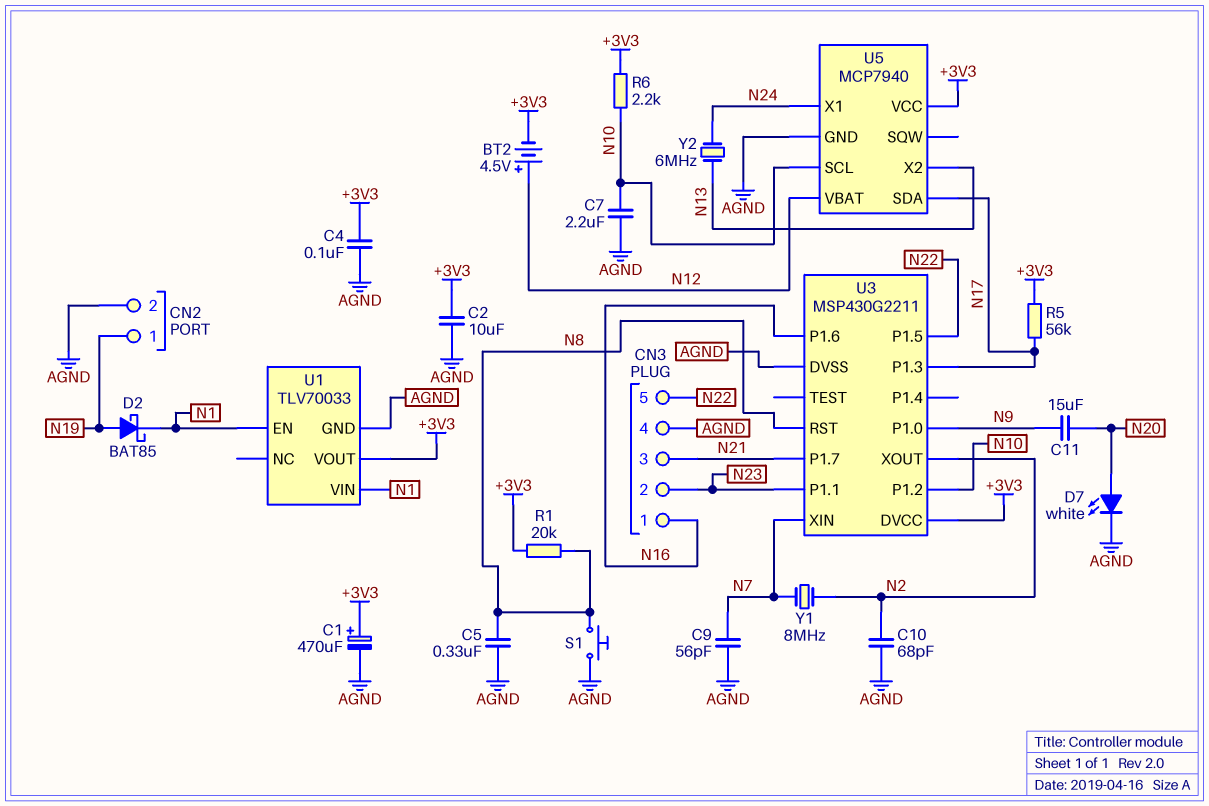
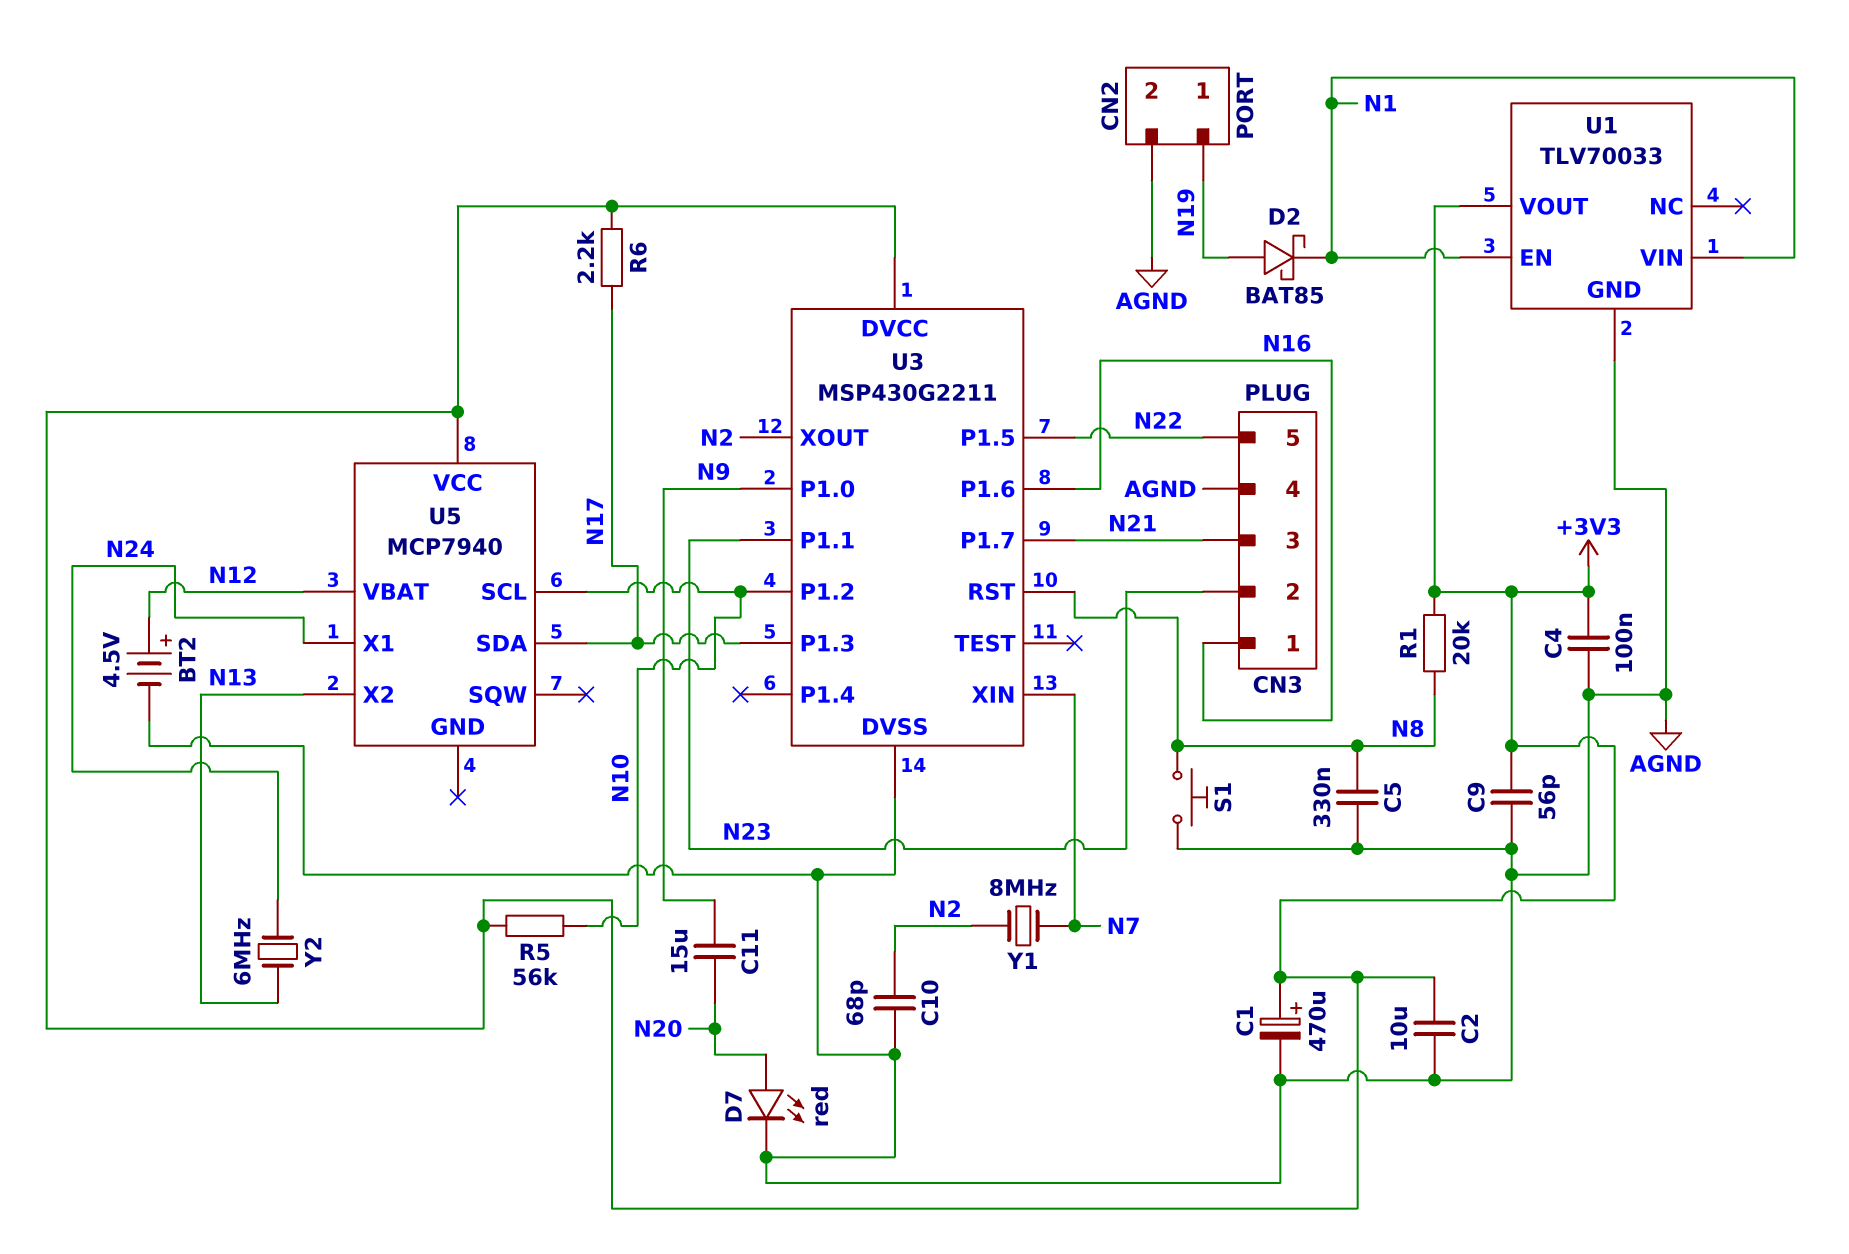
BT2: 4.5V (plus N12, minus +3V3) -> 4.5V (plus N12, minus AGND)
C7: 2.2uF (AGND, N10) -> none
C9: 56pF (AGND, N7) -> 56pF (+3V3, AGND)
D7: LED white (A N20, K AGND) -> LED red (A N20, K AGND)
R5: 56k (+3V3, N17) -> 56k (+3V3, N10)
R6: 2.2k (+3V3, N10) -> 2.2k (+3V3, N17)
U5 pin GND: AGND -> none

